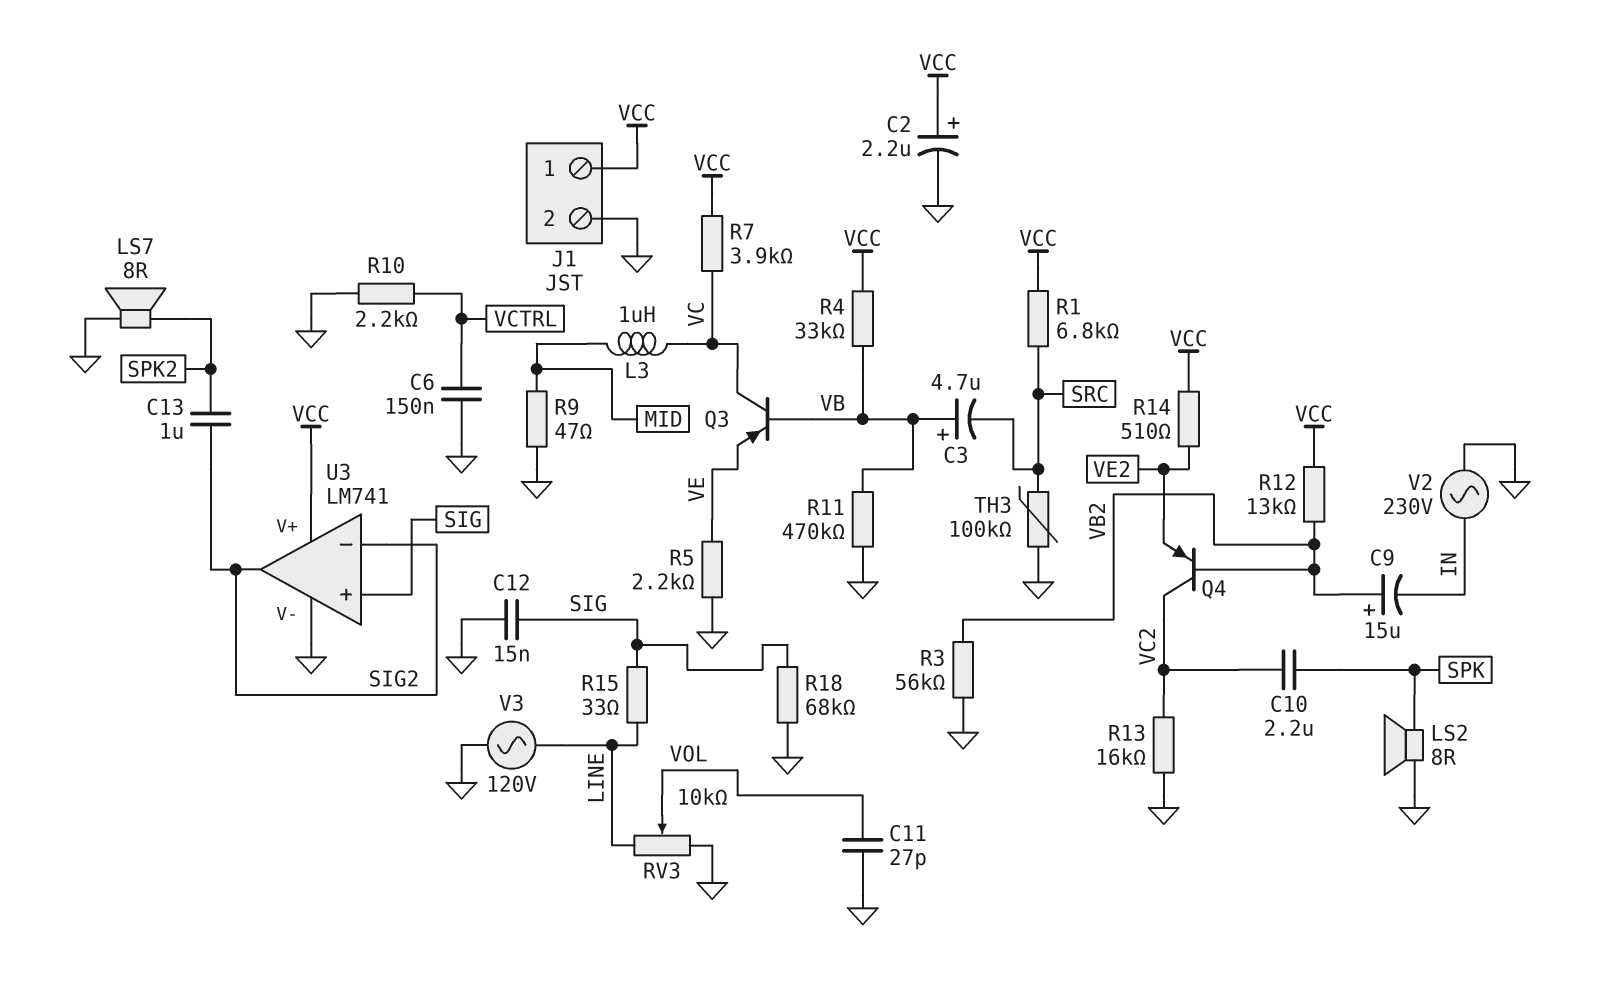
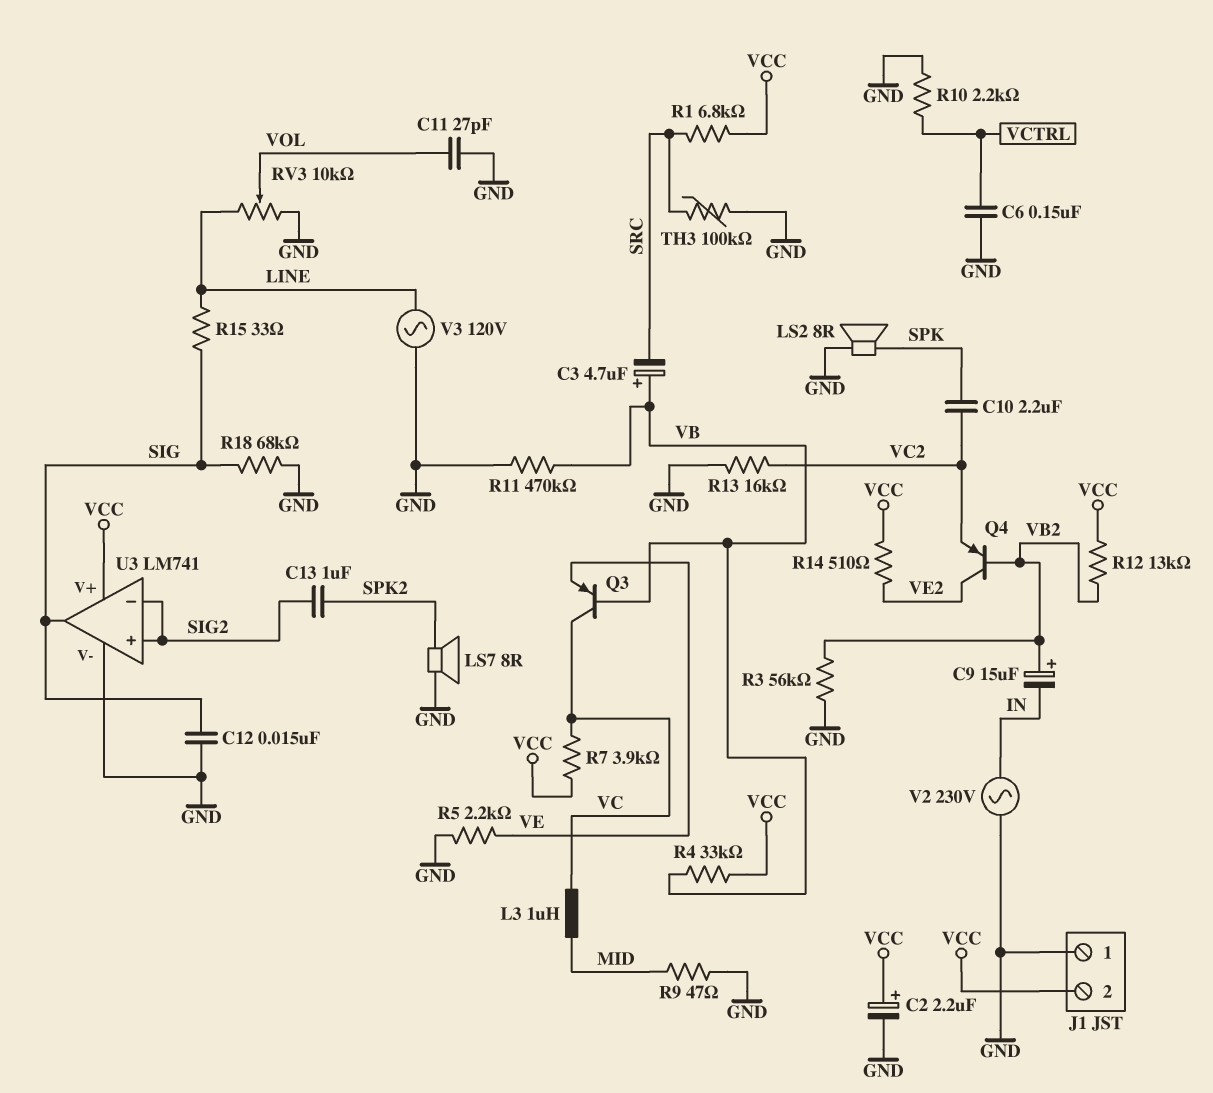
J1 pin 1: VCC -> GND
J1 pin 2: GND -> VCC
Q4: PNP (B VB2, C VC2, E VE2) -> PNP (B VB2, C VE2, E VC2)
U3 pin in+: SIG -> SIG2
U3 pin out: SIG2 -> SIG

